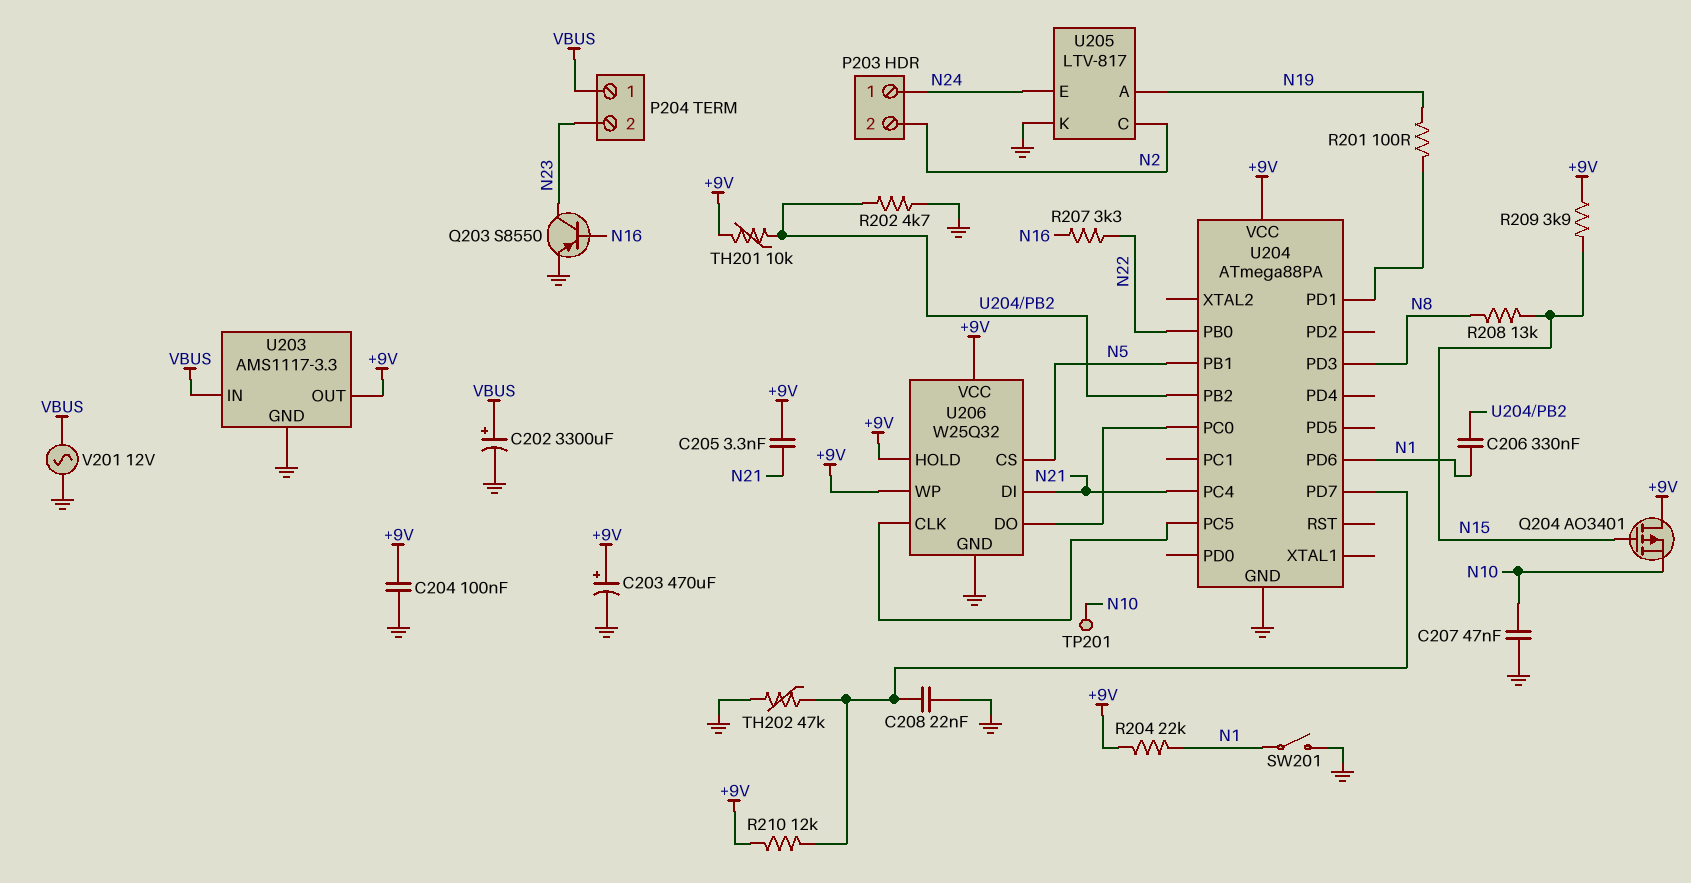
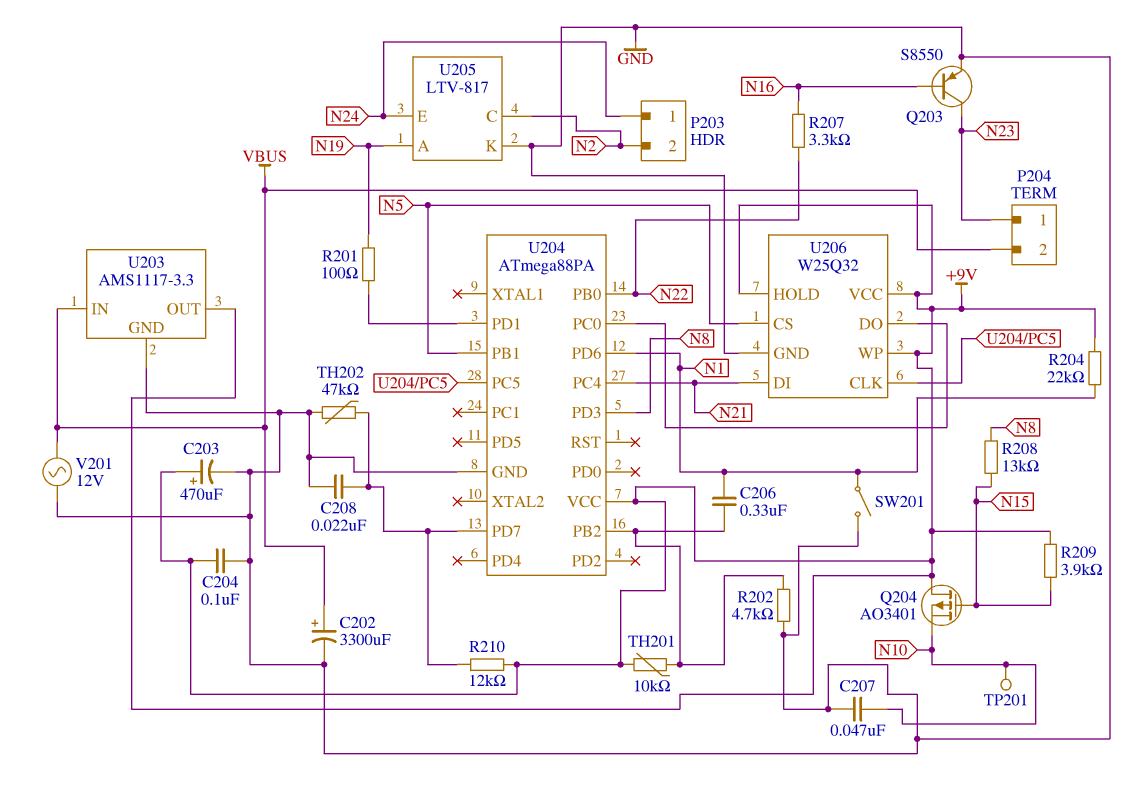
C205: 3.3nF (+9V, N21) -> none
P204 pin 1: VBUS -> N23
P204 pin 2: N23 -> VBUS

